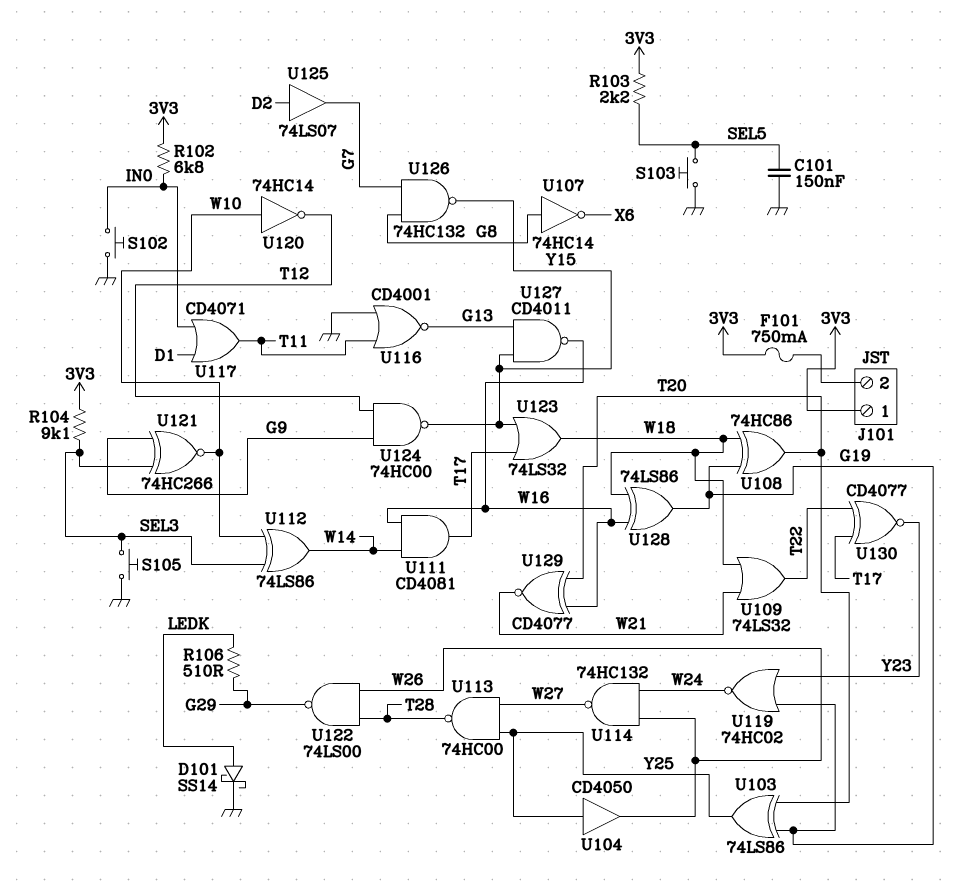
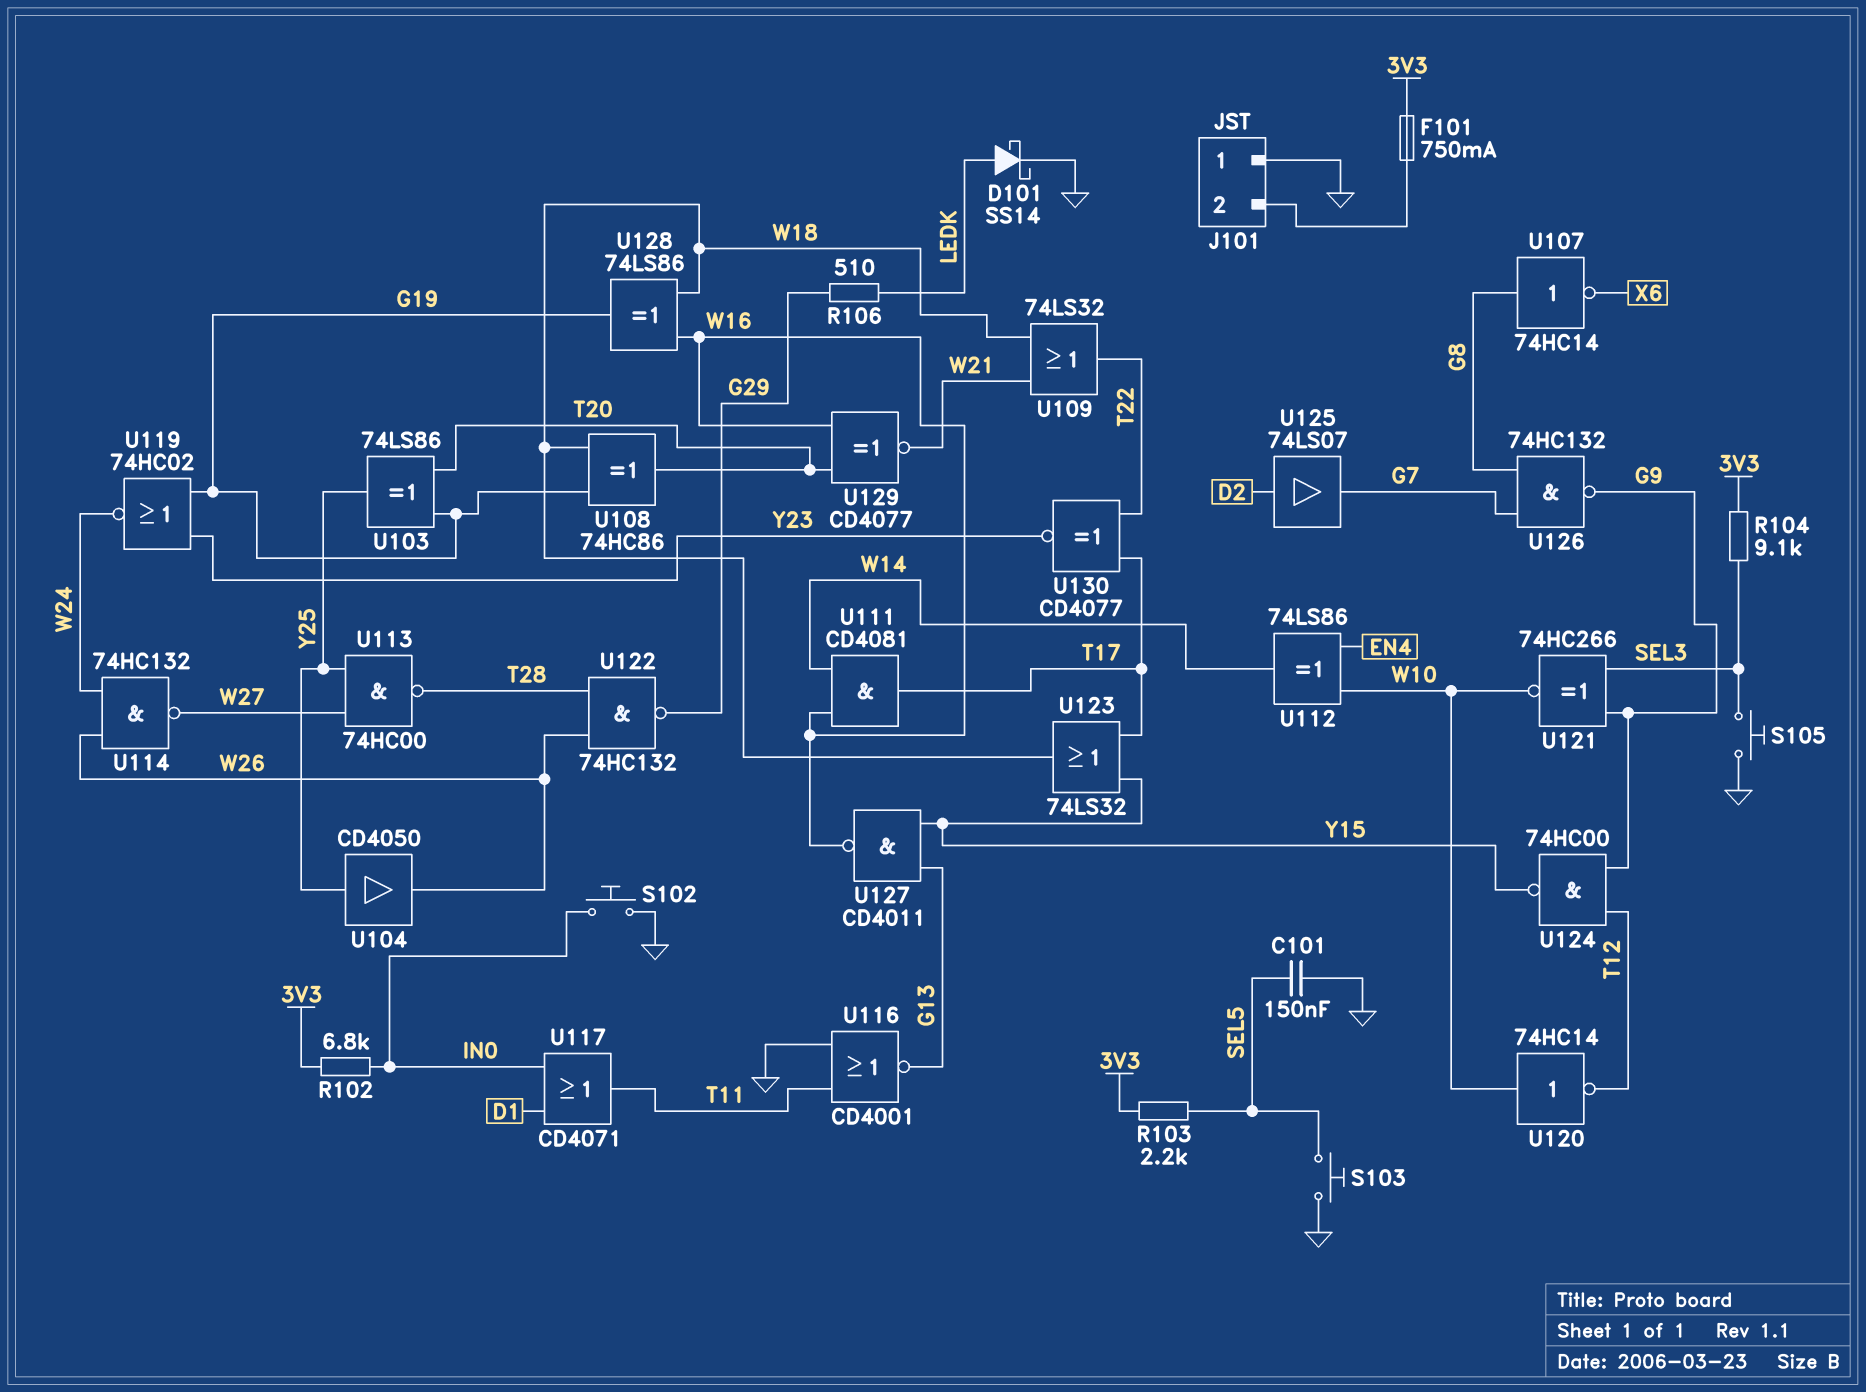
J101 pin 1: 3V3 -> GND
U112: XOR 74LS86 (in SEL3, in W10, out W14) -> XOR 74LS86 (in EN4, in W10, out W14)
U122: NAND 74LS00 (in T28, in W26, out G29) -> NAND 74HC132 (in T28, in W26, out G29)
U126: NAND 74HC132 (in G7, in G8, out Y15) -> NAND 74HC132 (in G7, in G8, out G9)

